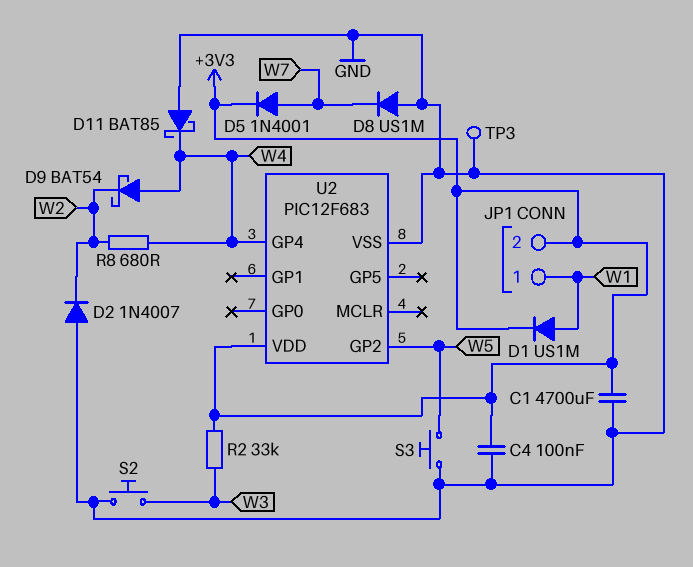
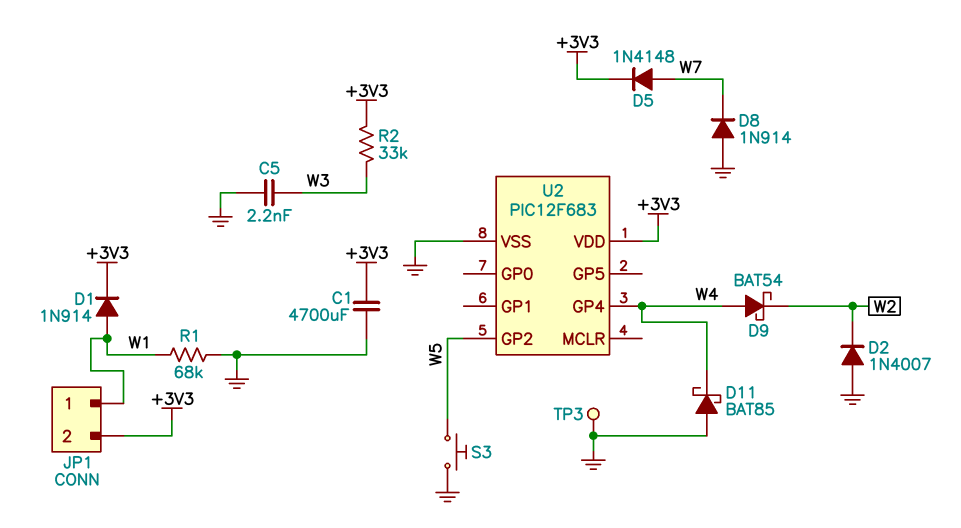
C4: 100nF (+3V3, GND) -> none
C5: none -> 2.2nF (GND, W3)
D1: diode US1M (A W1, K +3V3) -> diode 1N914 (A W1, K +3V3)
D5: diode 1N4001 (A W7, K +3V3) -> diode 1N4148 (A W7, K +3V3)
D8: diode US1M (A GND, K W7) -> diode 1N914 (A GND, K W7)
R1: none -> 68k (GND, W1)
R8: 680 (W2, W4) -> none
S2: button (GND, W3) -> none

